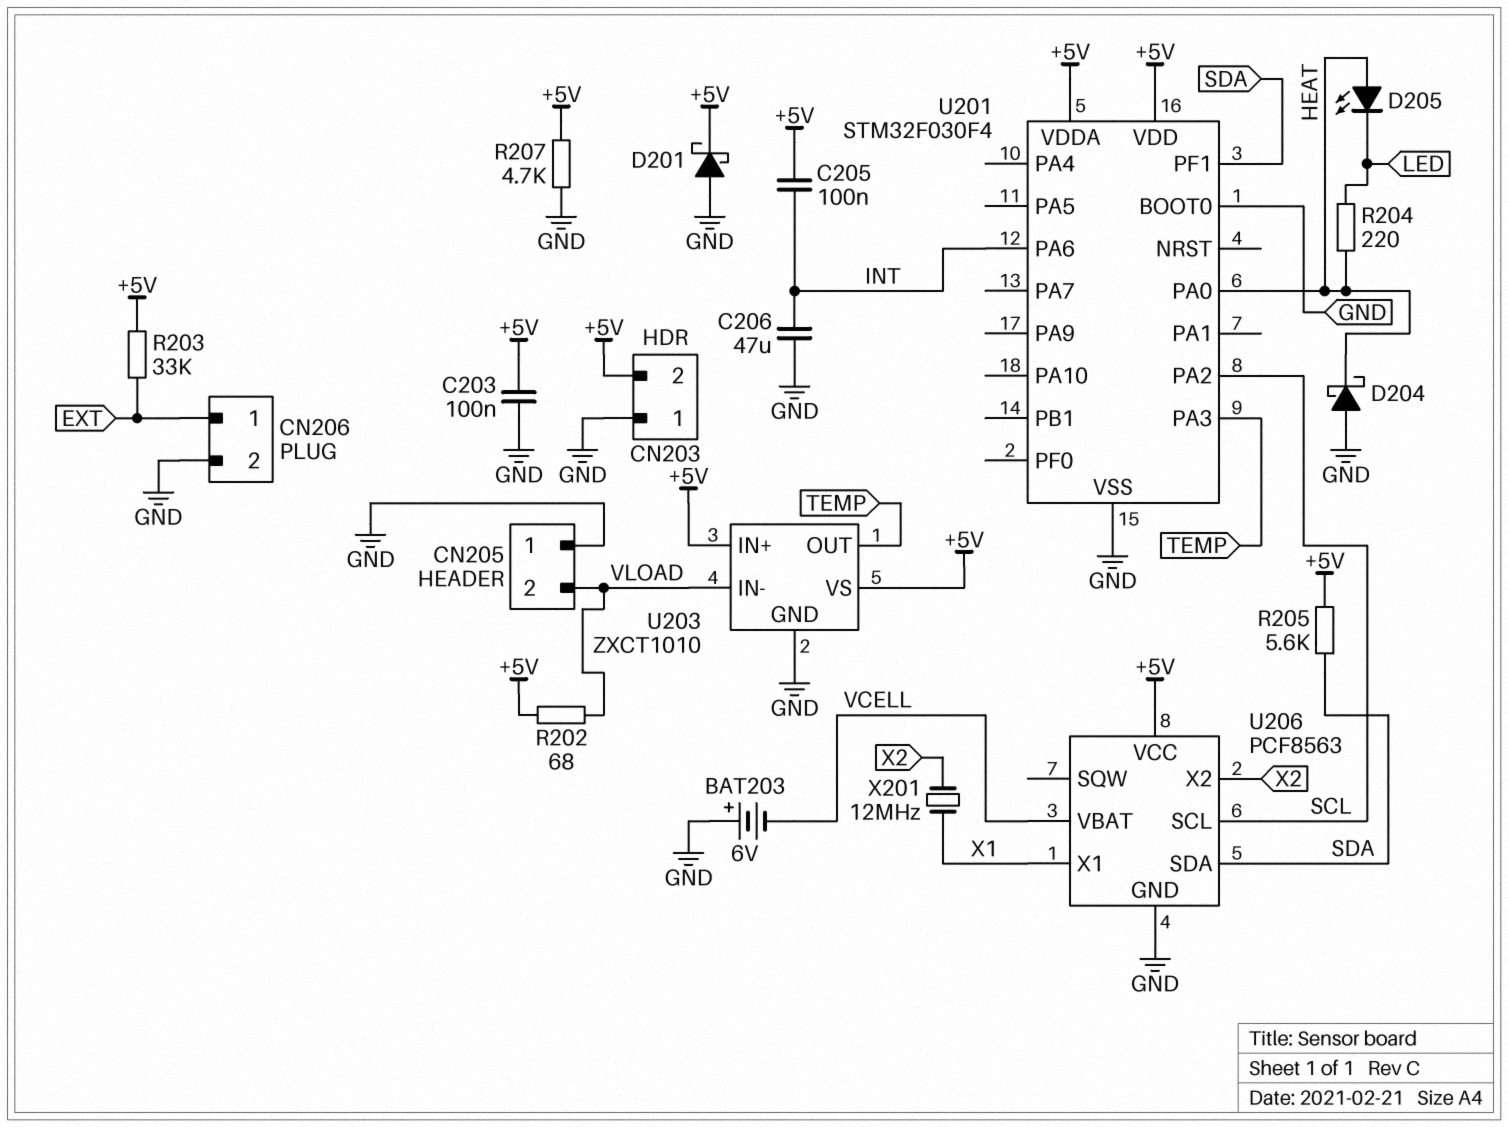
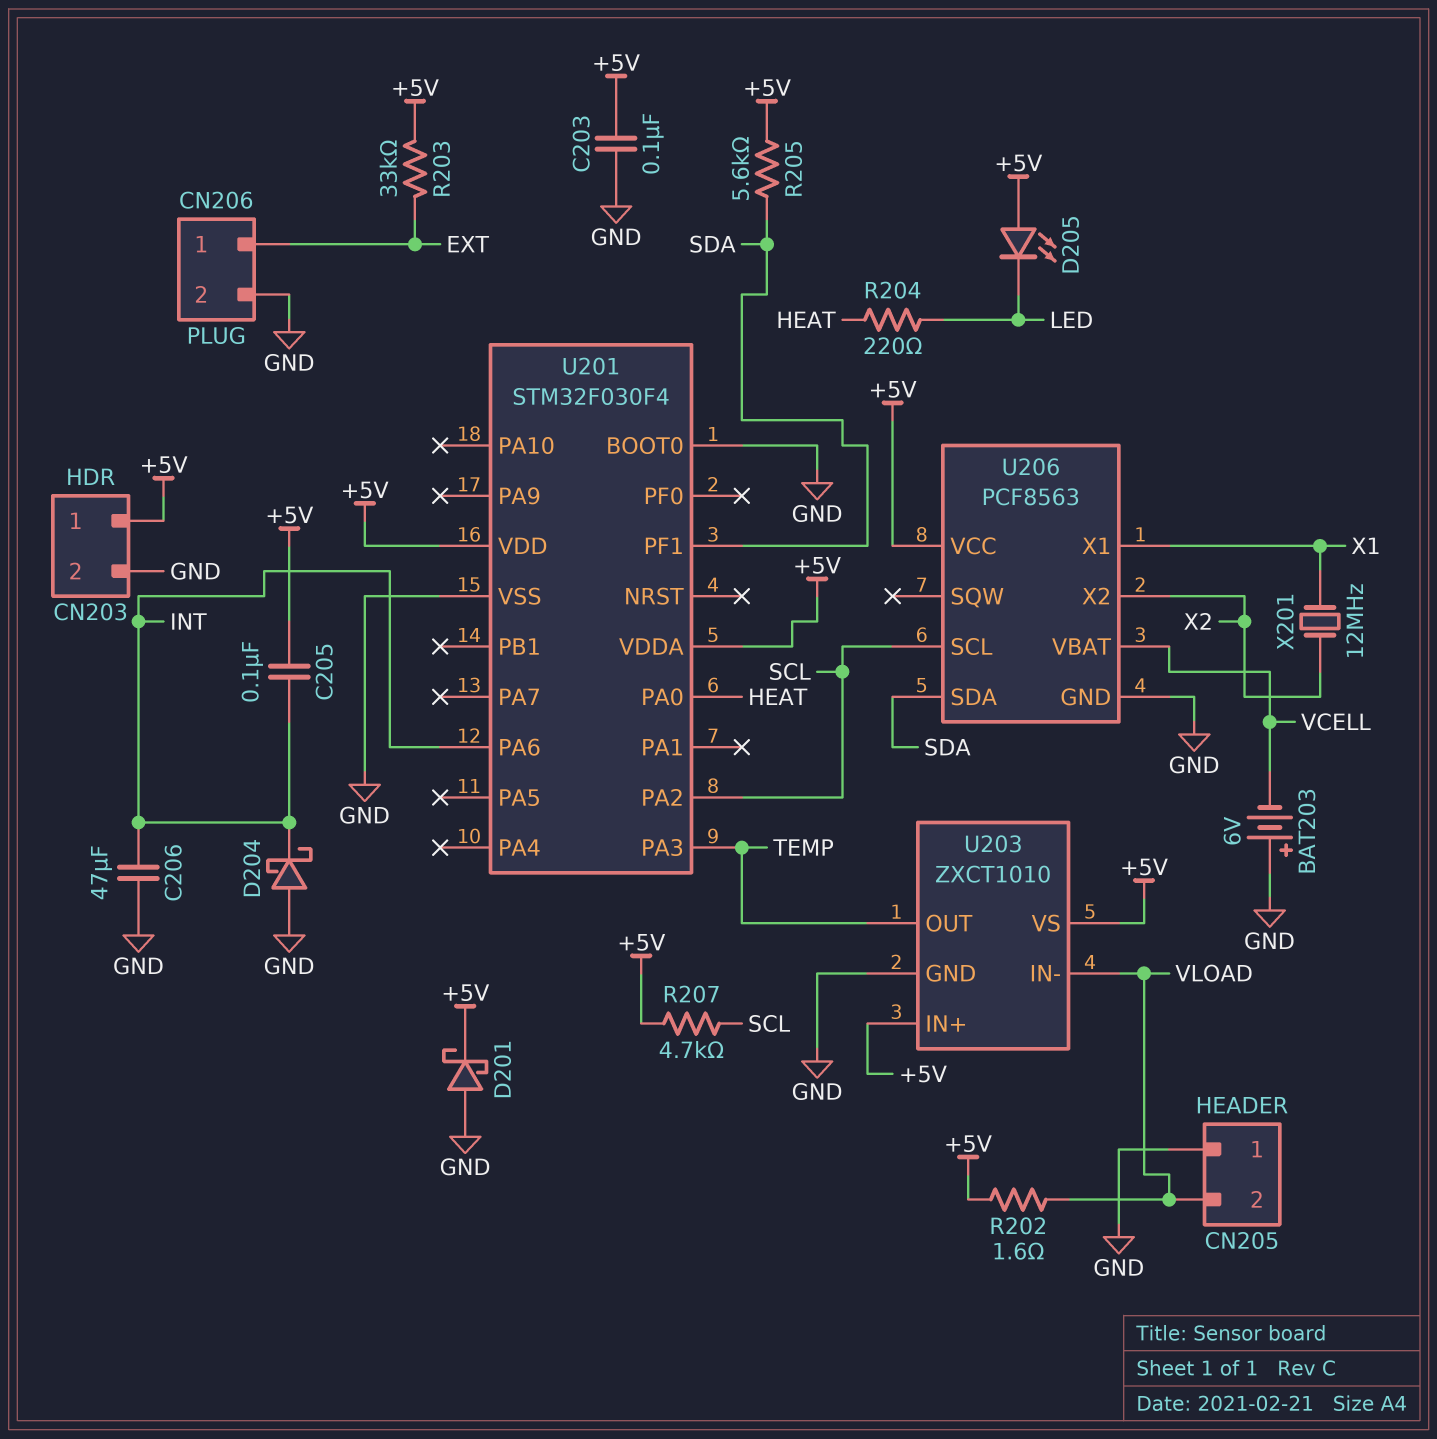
CN203 pin 1: GND -> +5V
CN203 pin 2: +5V -> GND
D204: schottky (A GND, K HEAT) -> schottky (A GND, K INT)
D205: LED (A HEAT, K LED) -> LED (A +5V, K LED)
R202: 68 (+5V, VLOAD) -> 1.6 (+5V, VLOAD)
R207: 4.7k (+5V, GND) -> 4.7k (+5V, SCL)

